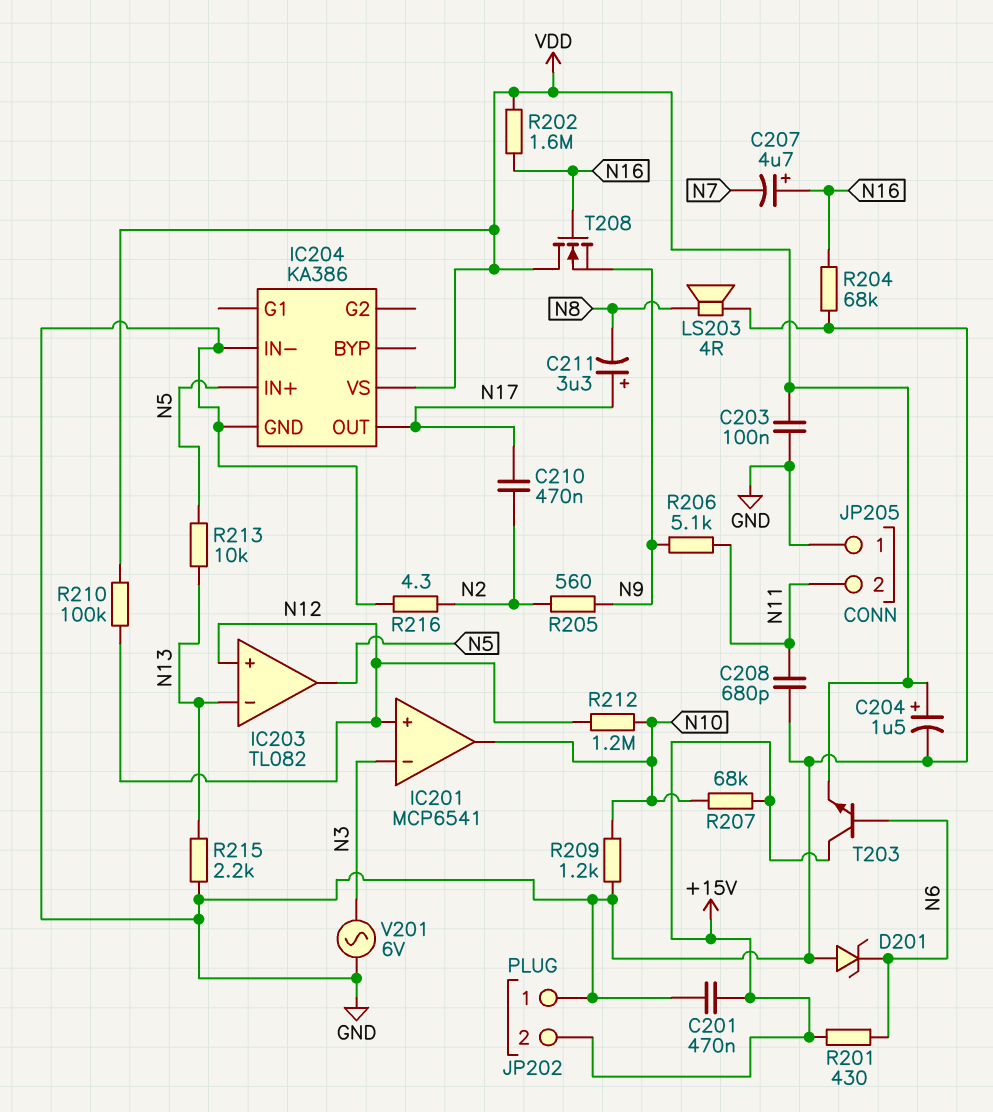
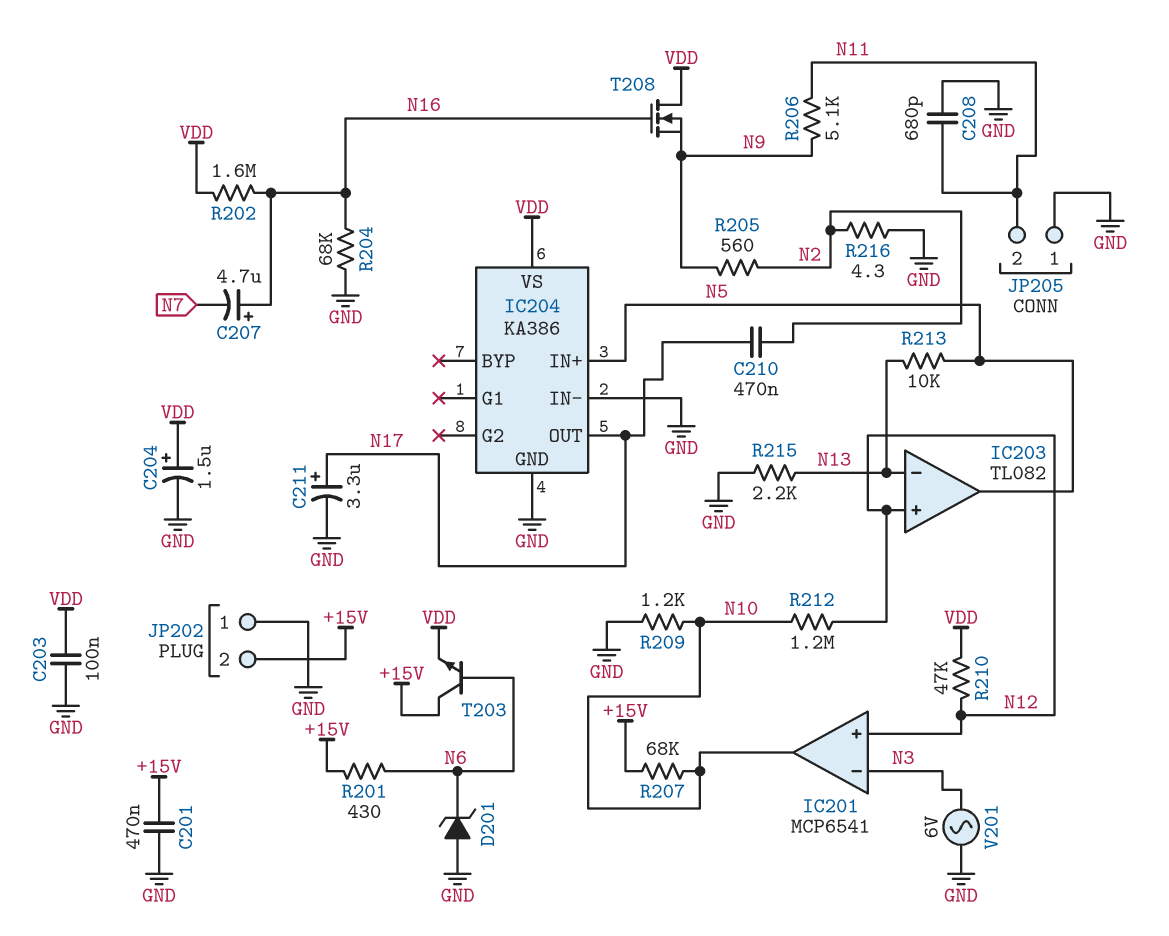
C211: 3.3uF (plus N17, minus N8) -> 3.3uF (plus N17, minus GND)
LS203: speaker 4R (GND, N8) -> none
R210: 100k (N12, VDD) -> 47k (N12, VDD)

